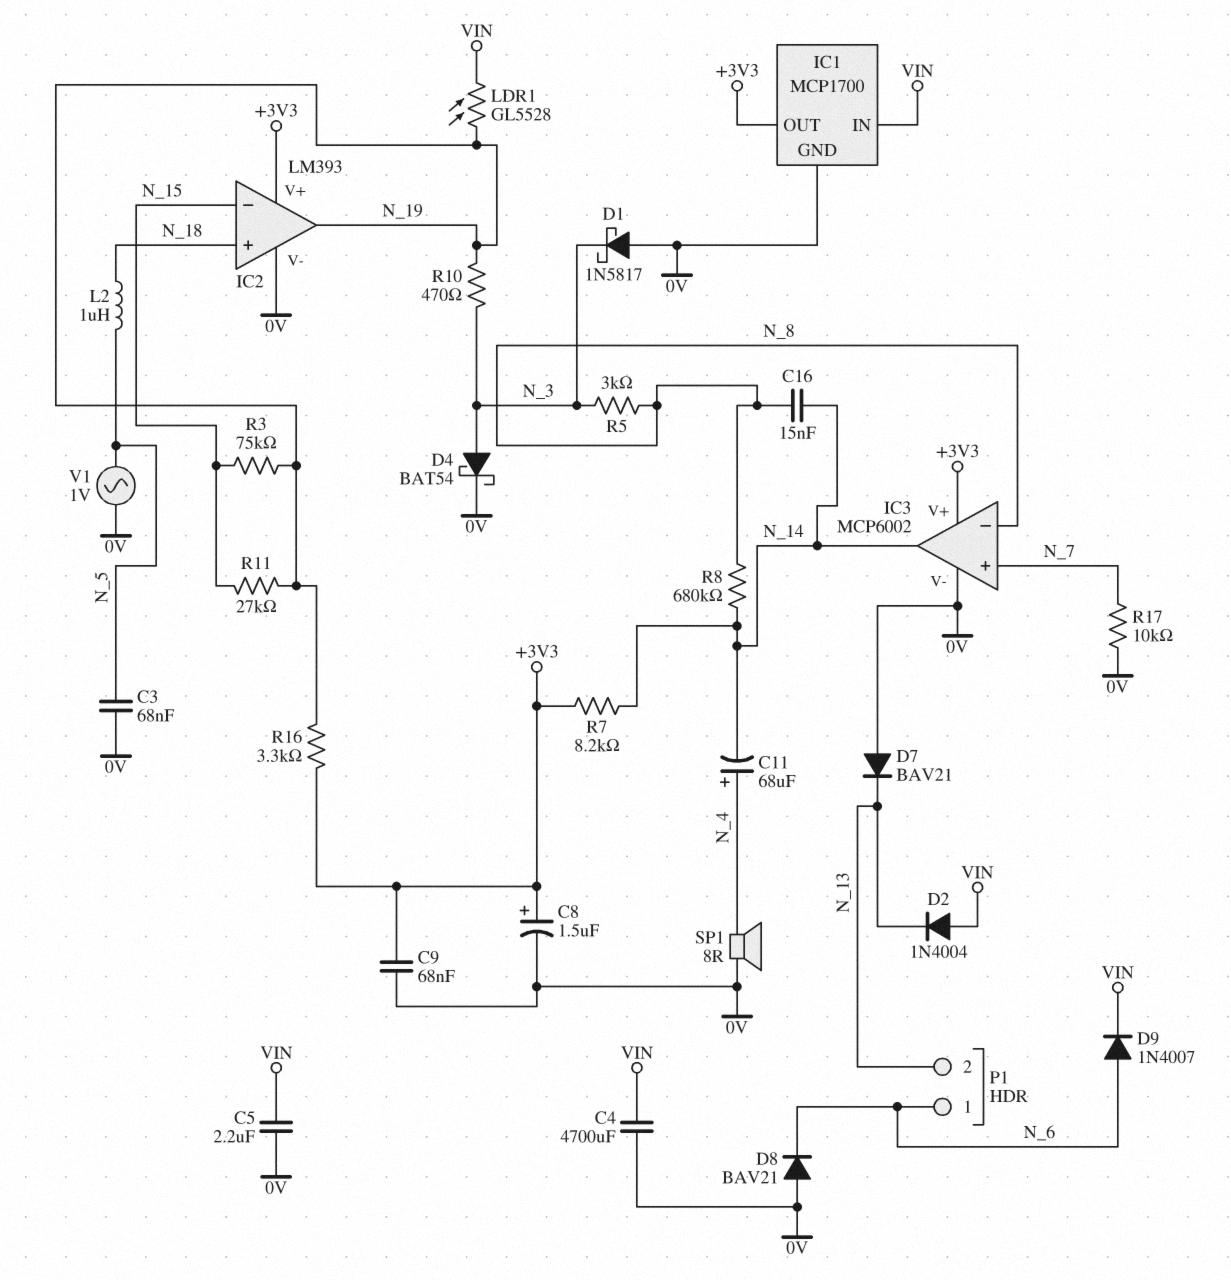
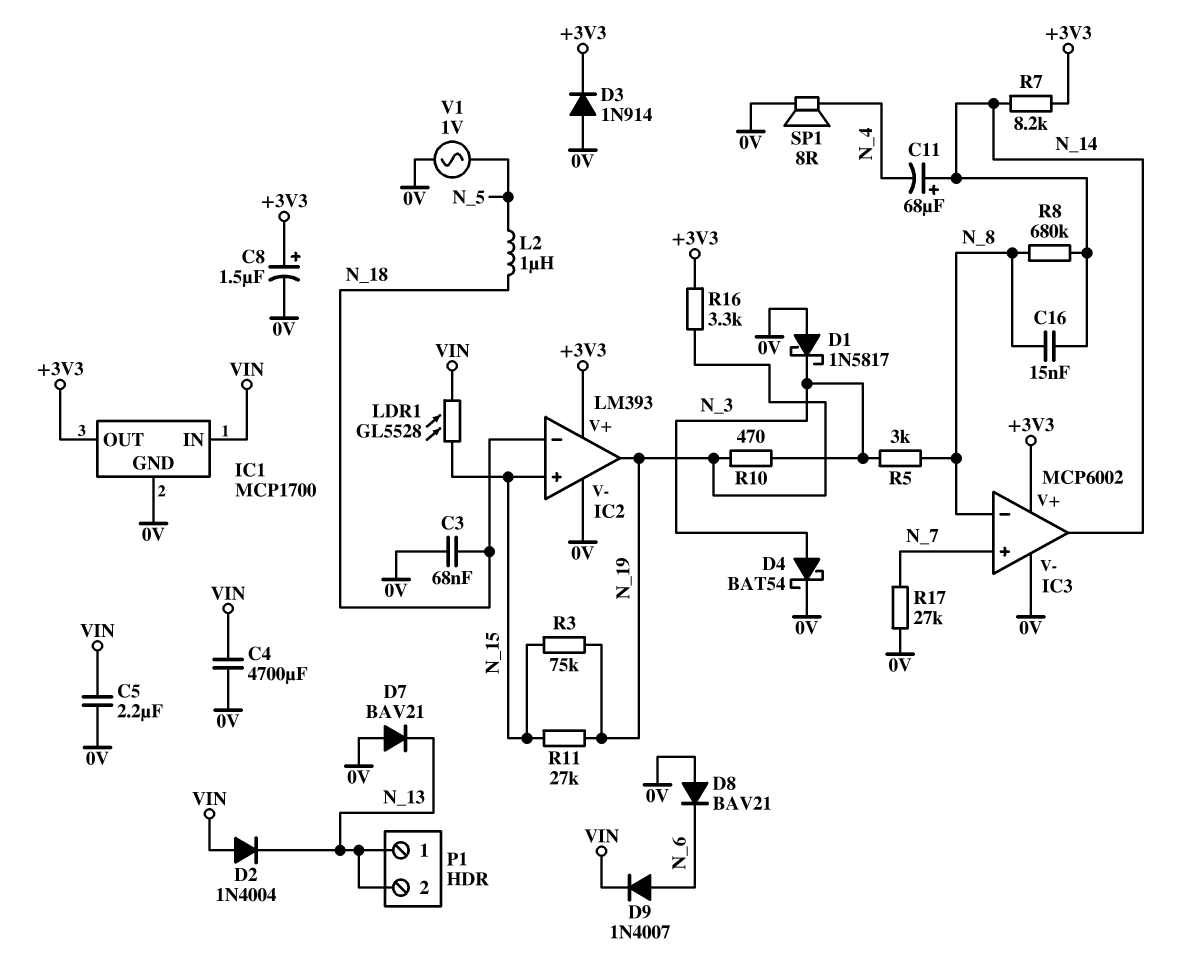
C3: 68nF (0V, N_5) -> 68nF (0V, N_18)
C9: 68nF (+3V3, 0V) -> none
C11: 68uF (plus N_4, minus N_14) -> 68uF (plus N_14, minus N_4)
D3: none -> diode 1N914 (A 0V, K +3V3)
IC2 pin in+: N_18 -> N_15
IC2 pin in-: N_15 -> N_18
LDR1: GL5528 (N_19, VIN) -> GL5528 (N_15, VIN)
P1 pin 1: N_6 -> N_13
R17: 10k (0V, N_7) -> 27k (0V, N_7)

